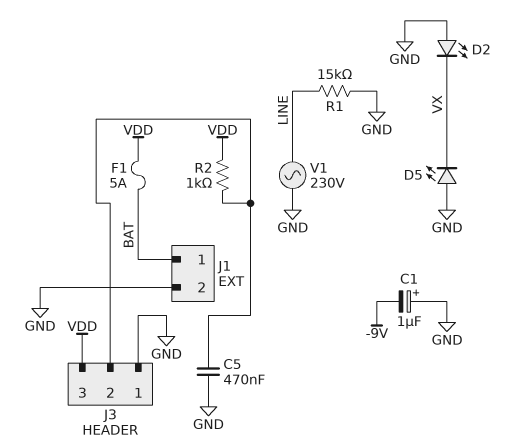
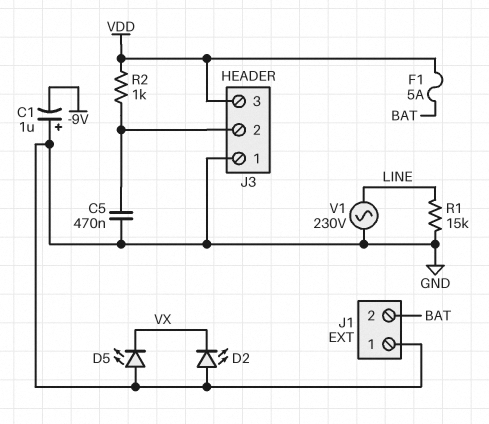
J1 pin 1: BAT -> GND
J1 pin 2: GND -> BAT

